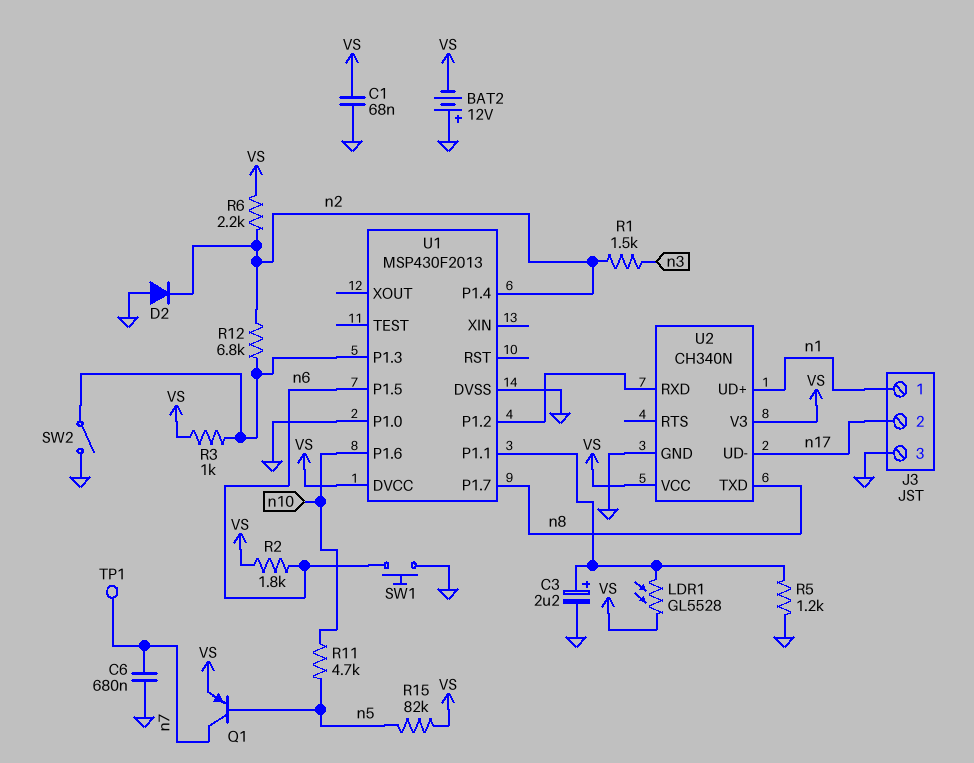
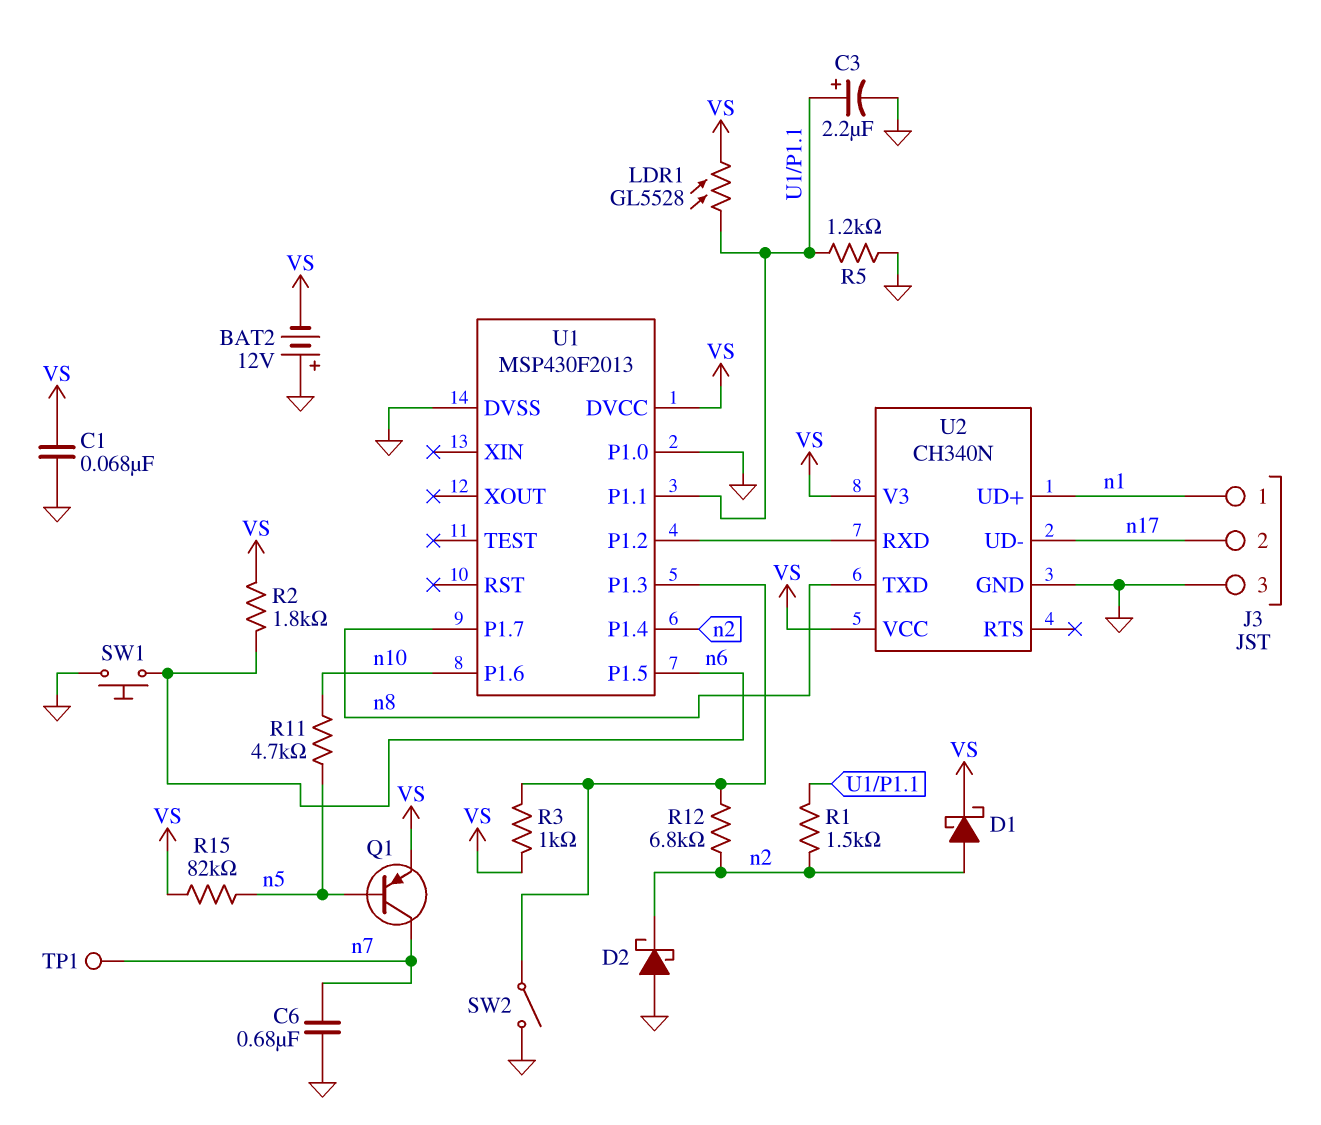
D1: none -> schottky (A n2, K VS)
D2: diode (A GND, K n2) -> schottky (A GND, K n2)
R1: 1.5k (n2, n3) -> 1.5k (U1/P1.1, n2)
R6: 2.2k (VS, n2) -> none

